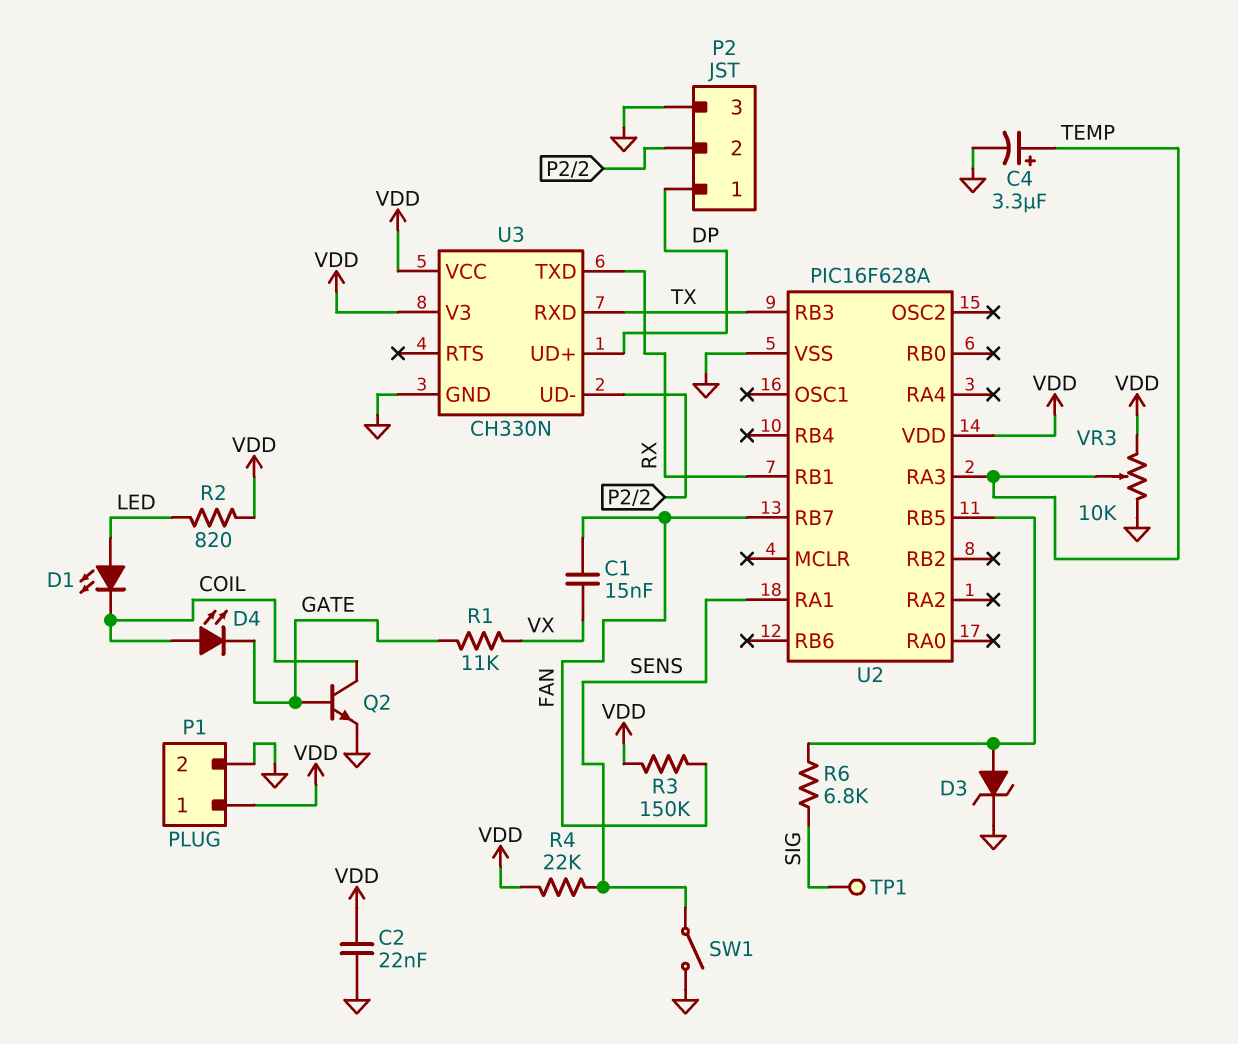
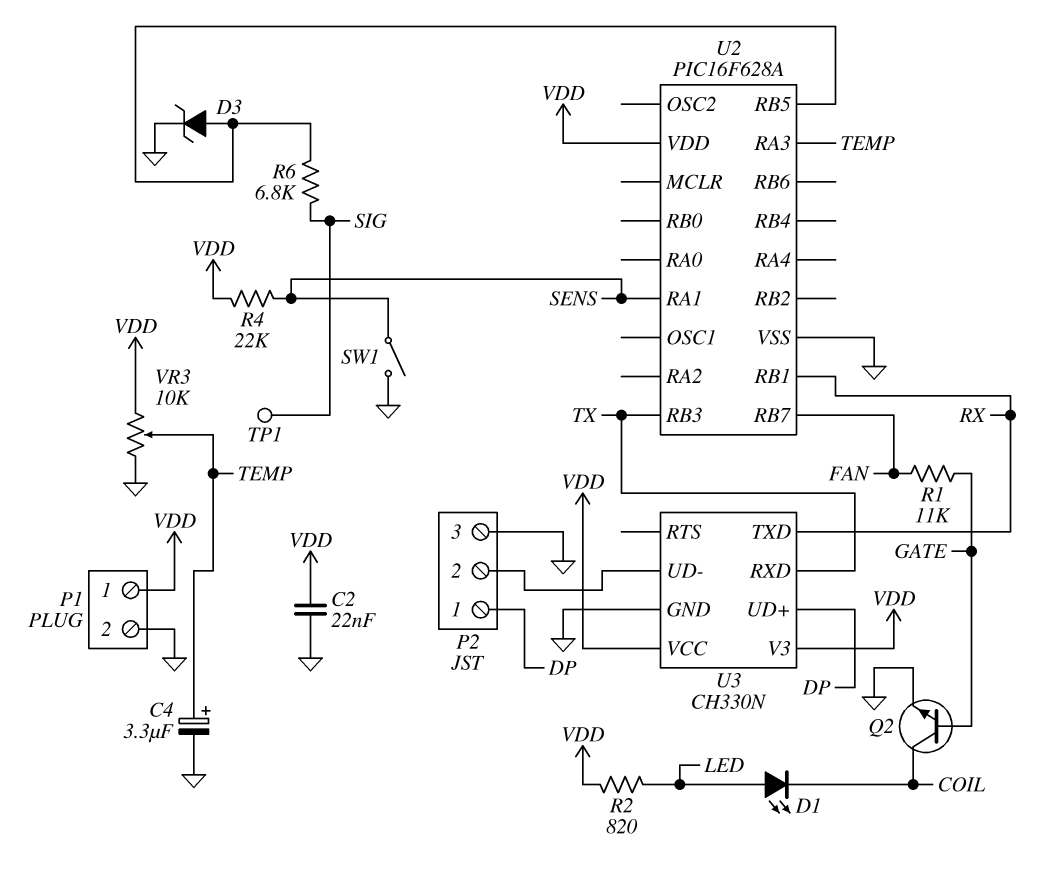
C1: 15nF (FAN, VX) -> none
D4: LED (A COIL, K GATE) -> none
R1: 11k (GATE, VX) -> 11k (FAN, GATE)
R3: 150k (FAN, VDD) -> none

